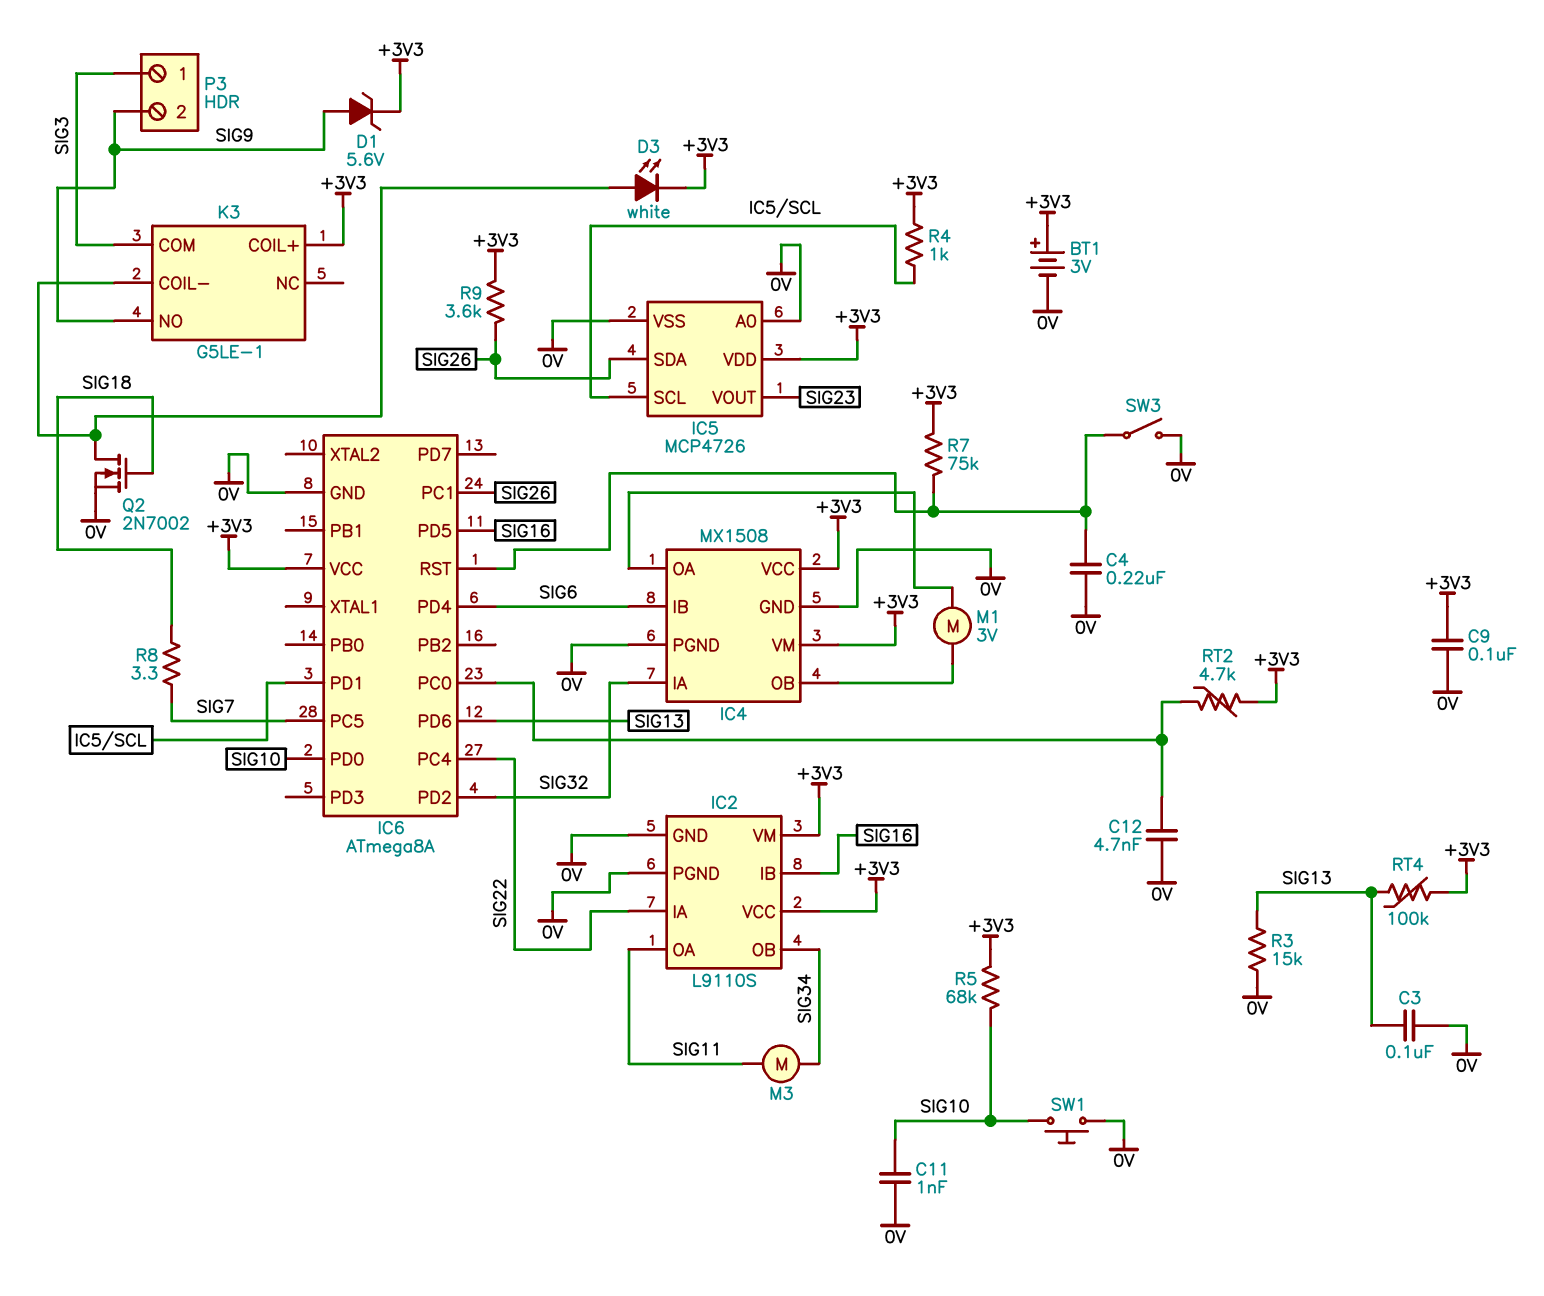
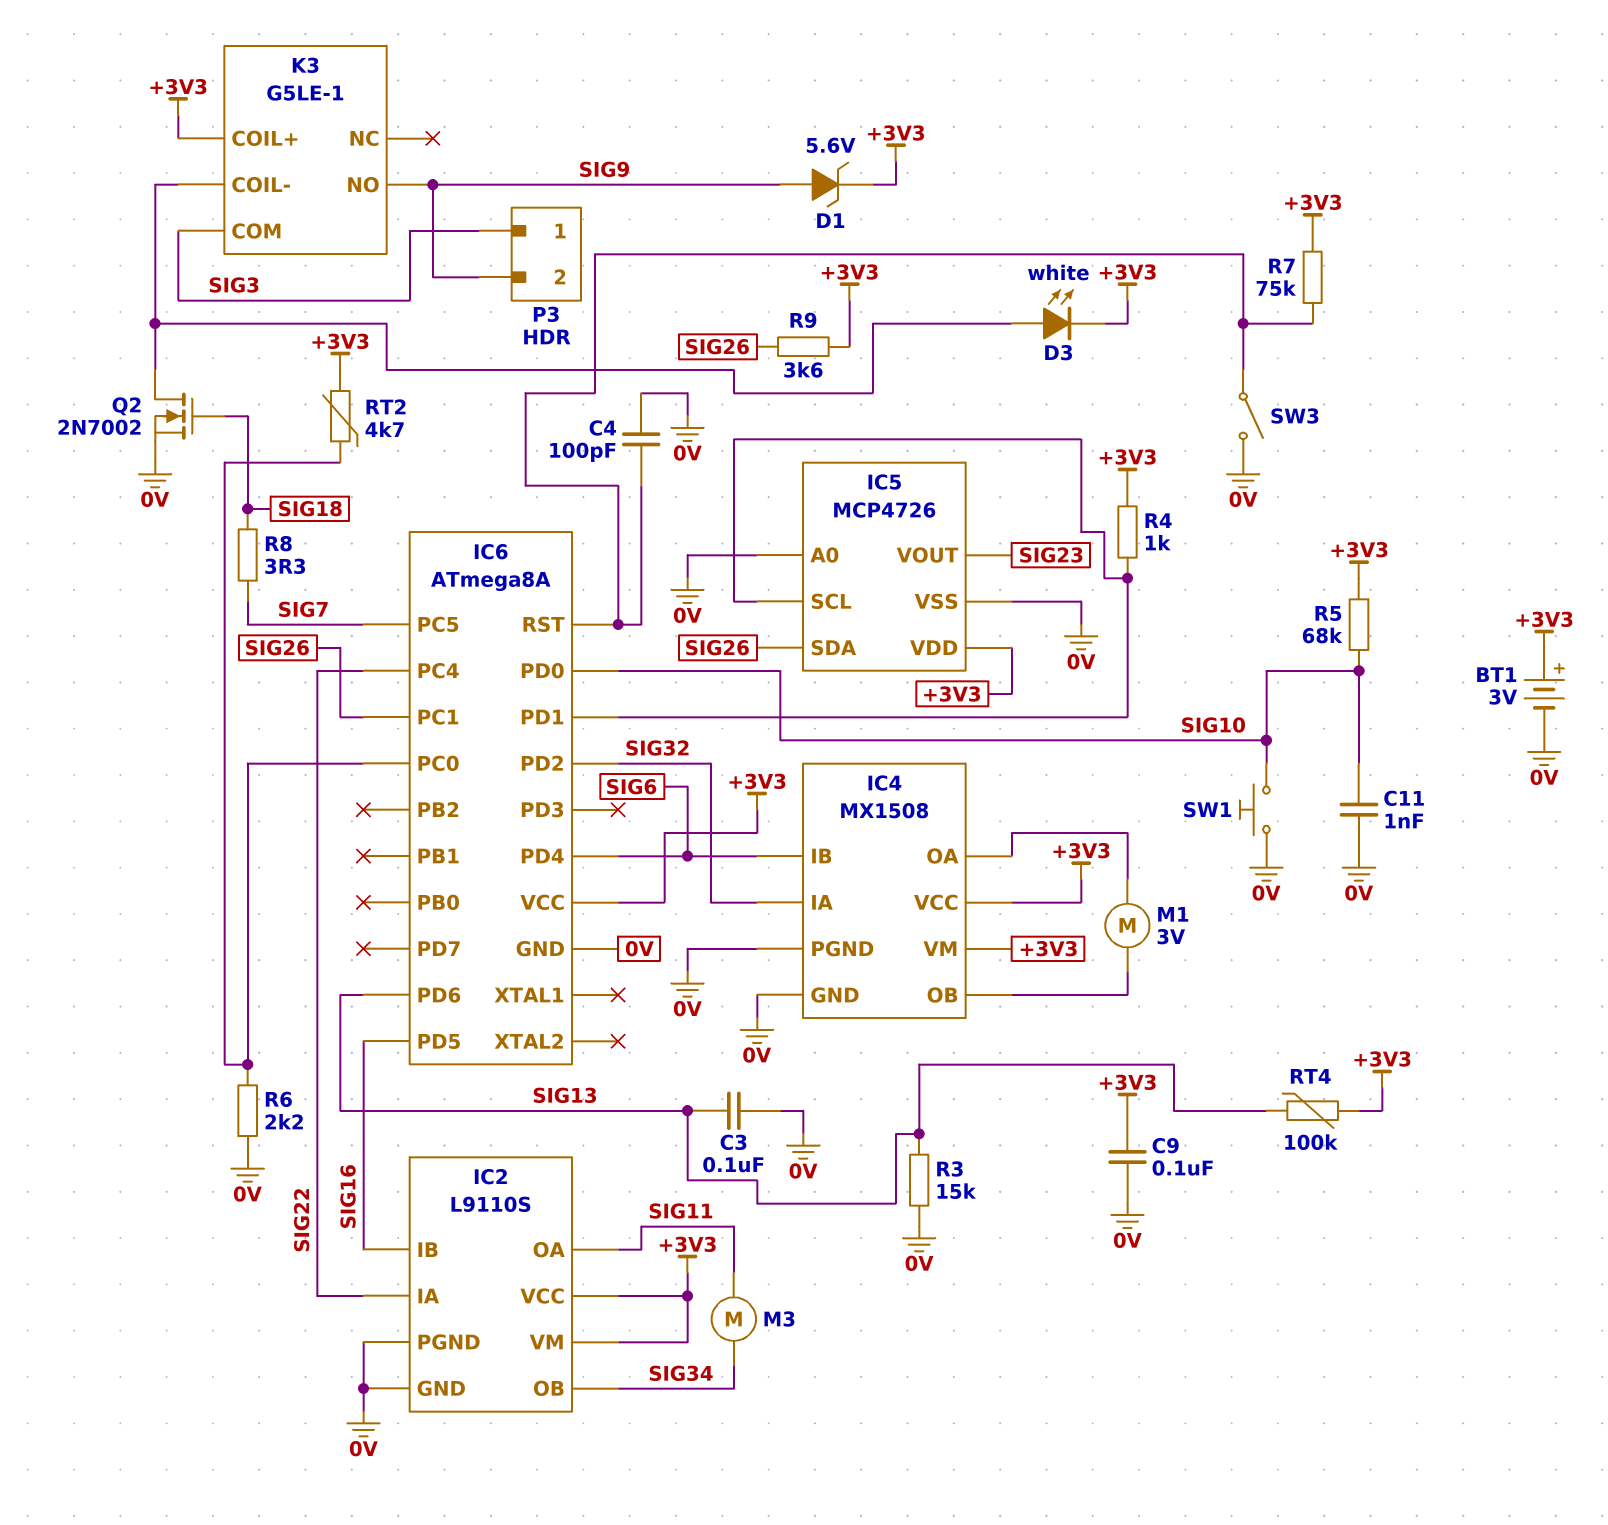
C4: 220nF (0V, IC6/RST) -> 100pF (0V, IC6/RST)
C12: 4.7nF (0V, IC6/PC0) -> none
R6: none -> 2.2k (0V, IC6/PC0)

